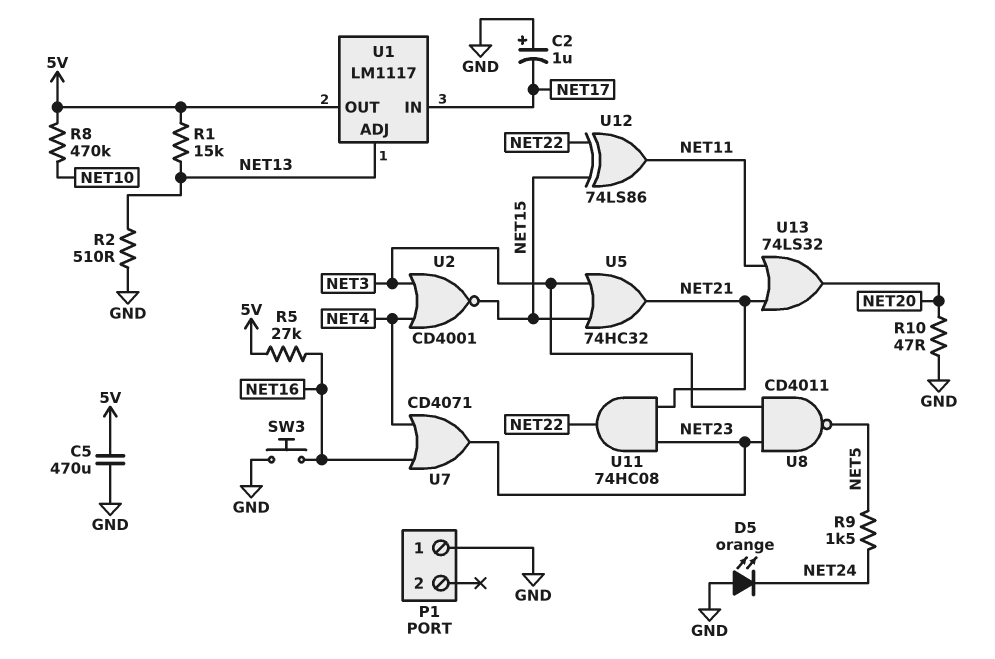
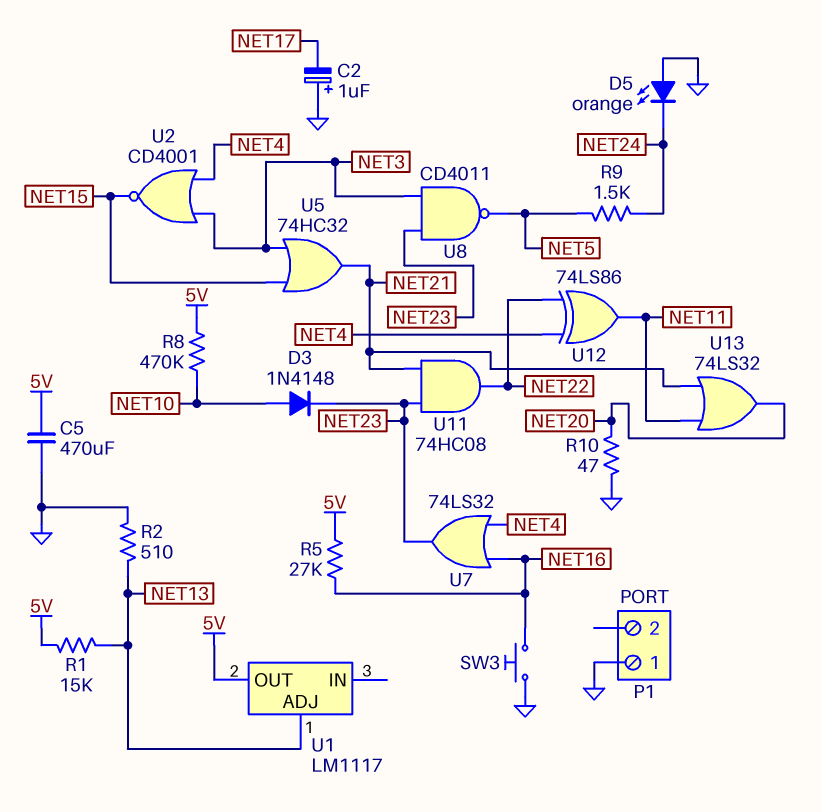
D3: none -> diode 1N4148 (A NET10, K NET23)
U1 pin IN: NET17 -> none
U7: OR CD4071 (in NET4, in NET16, out NET23) -> OR 74LS32 (in NET4, in NET16, out NET23)
U12: XOR 74LS86 (in NET15, in NET22, out NET11) -> XOR 74LS86 (in NET4, in NET22, out NET11)

